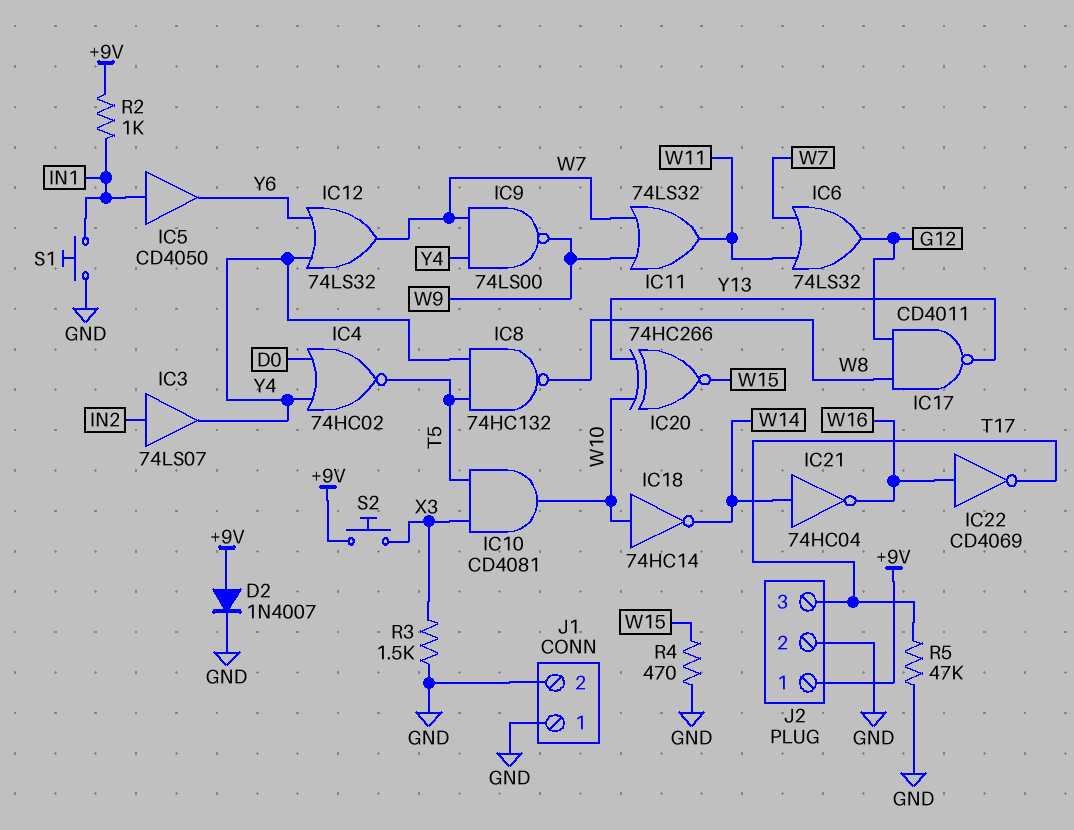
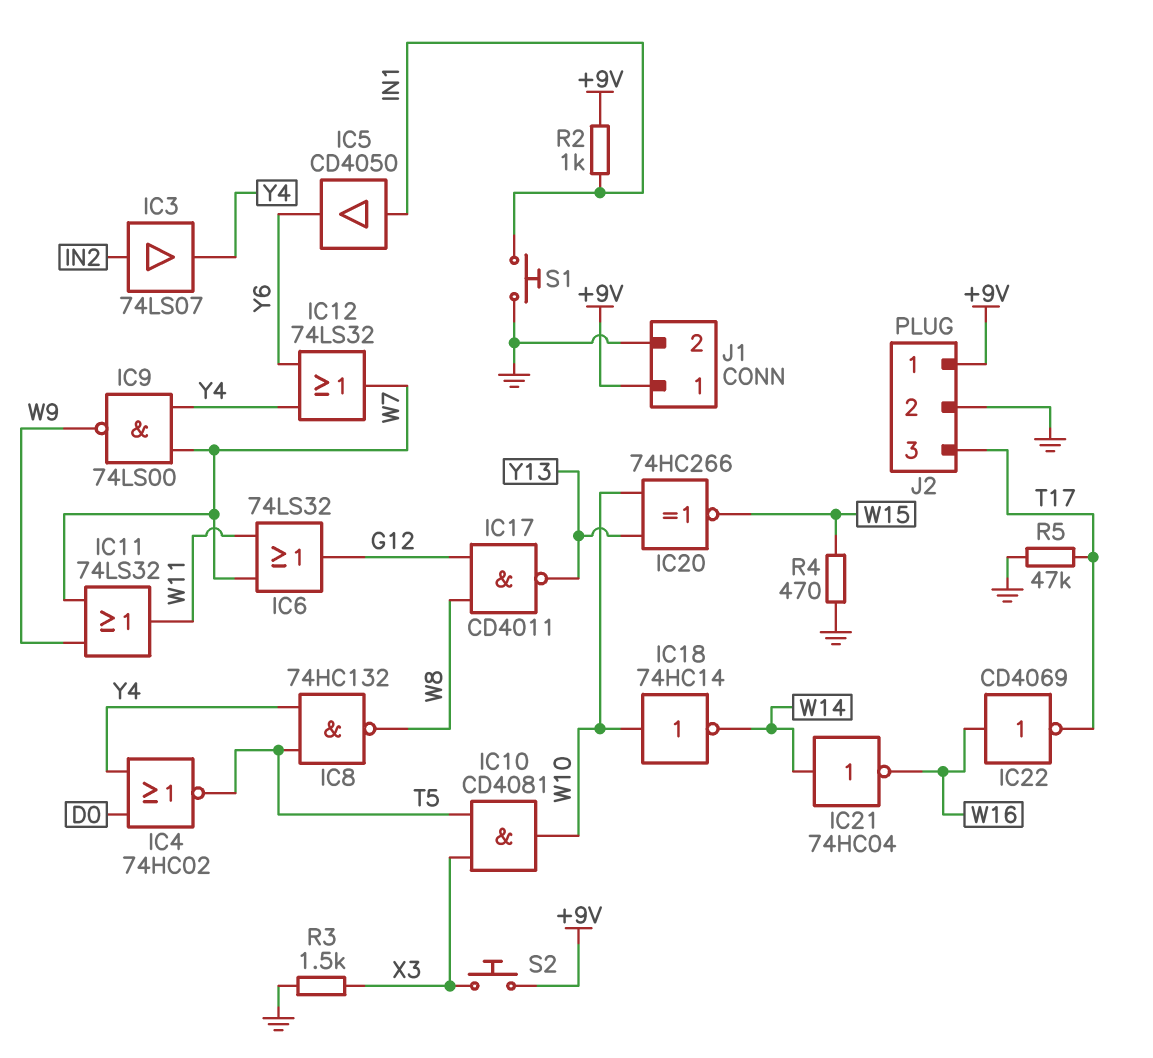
D2: diode 1N4007 (A +9V, K GND) -> none
J1 pin 1: GND -> +9V

